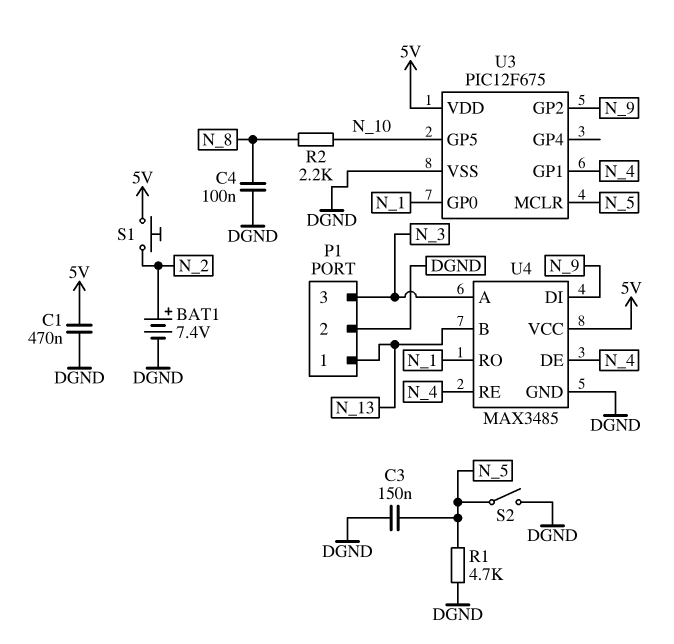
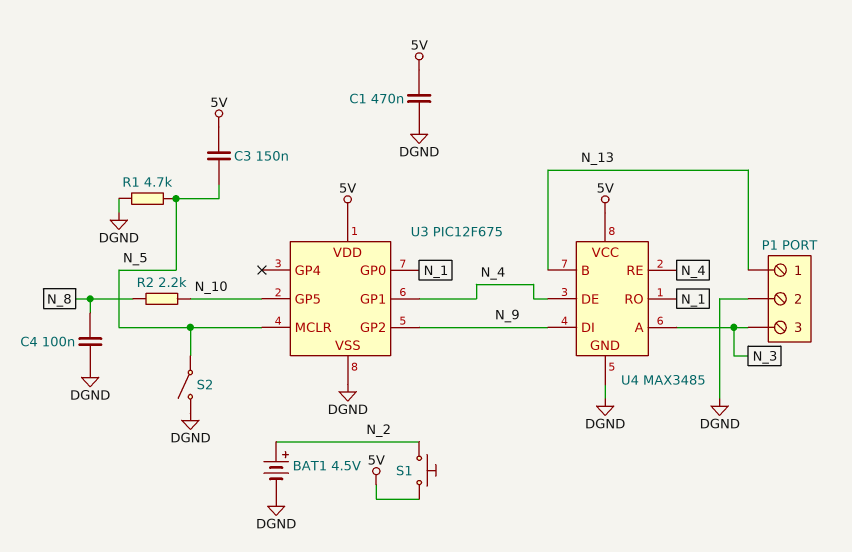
BAT1: 7.4V (plus N_2, minus DGND) -> 4.5V (plus N_2, minus DGND)
C3: 150nF (DGND, N_5) -> 150nF (5V, N_5)

